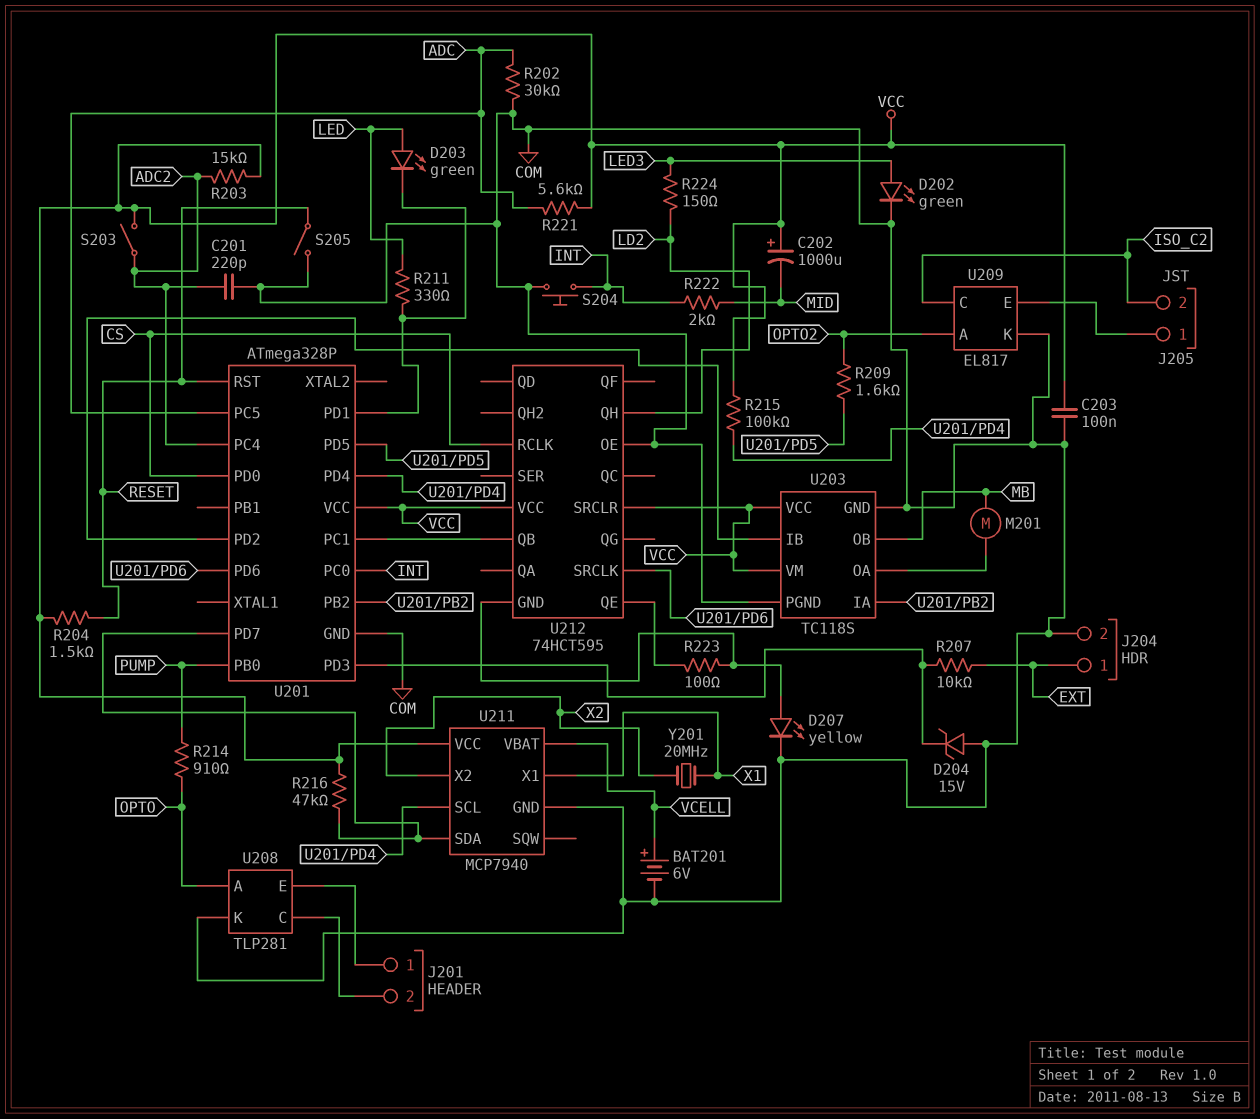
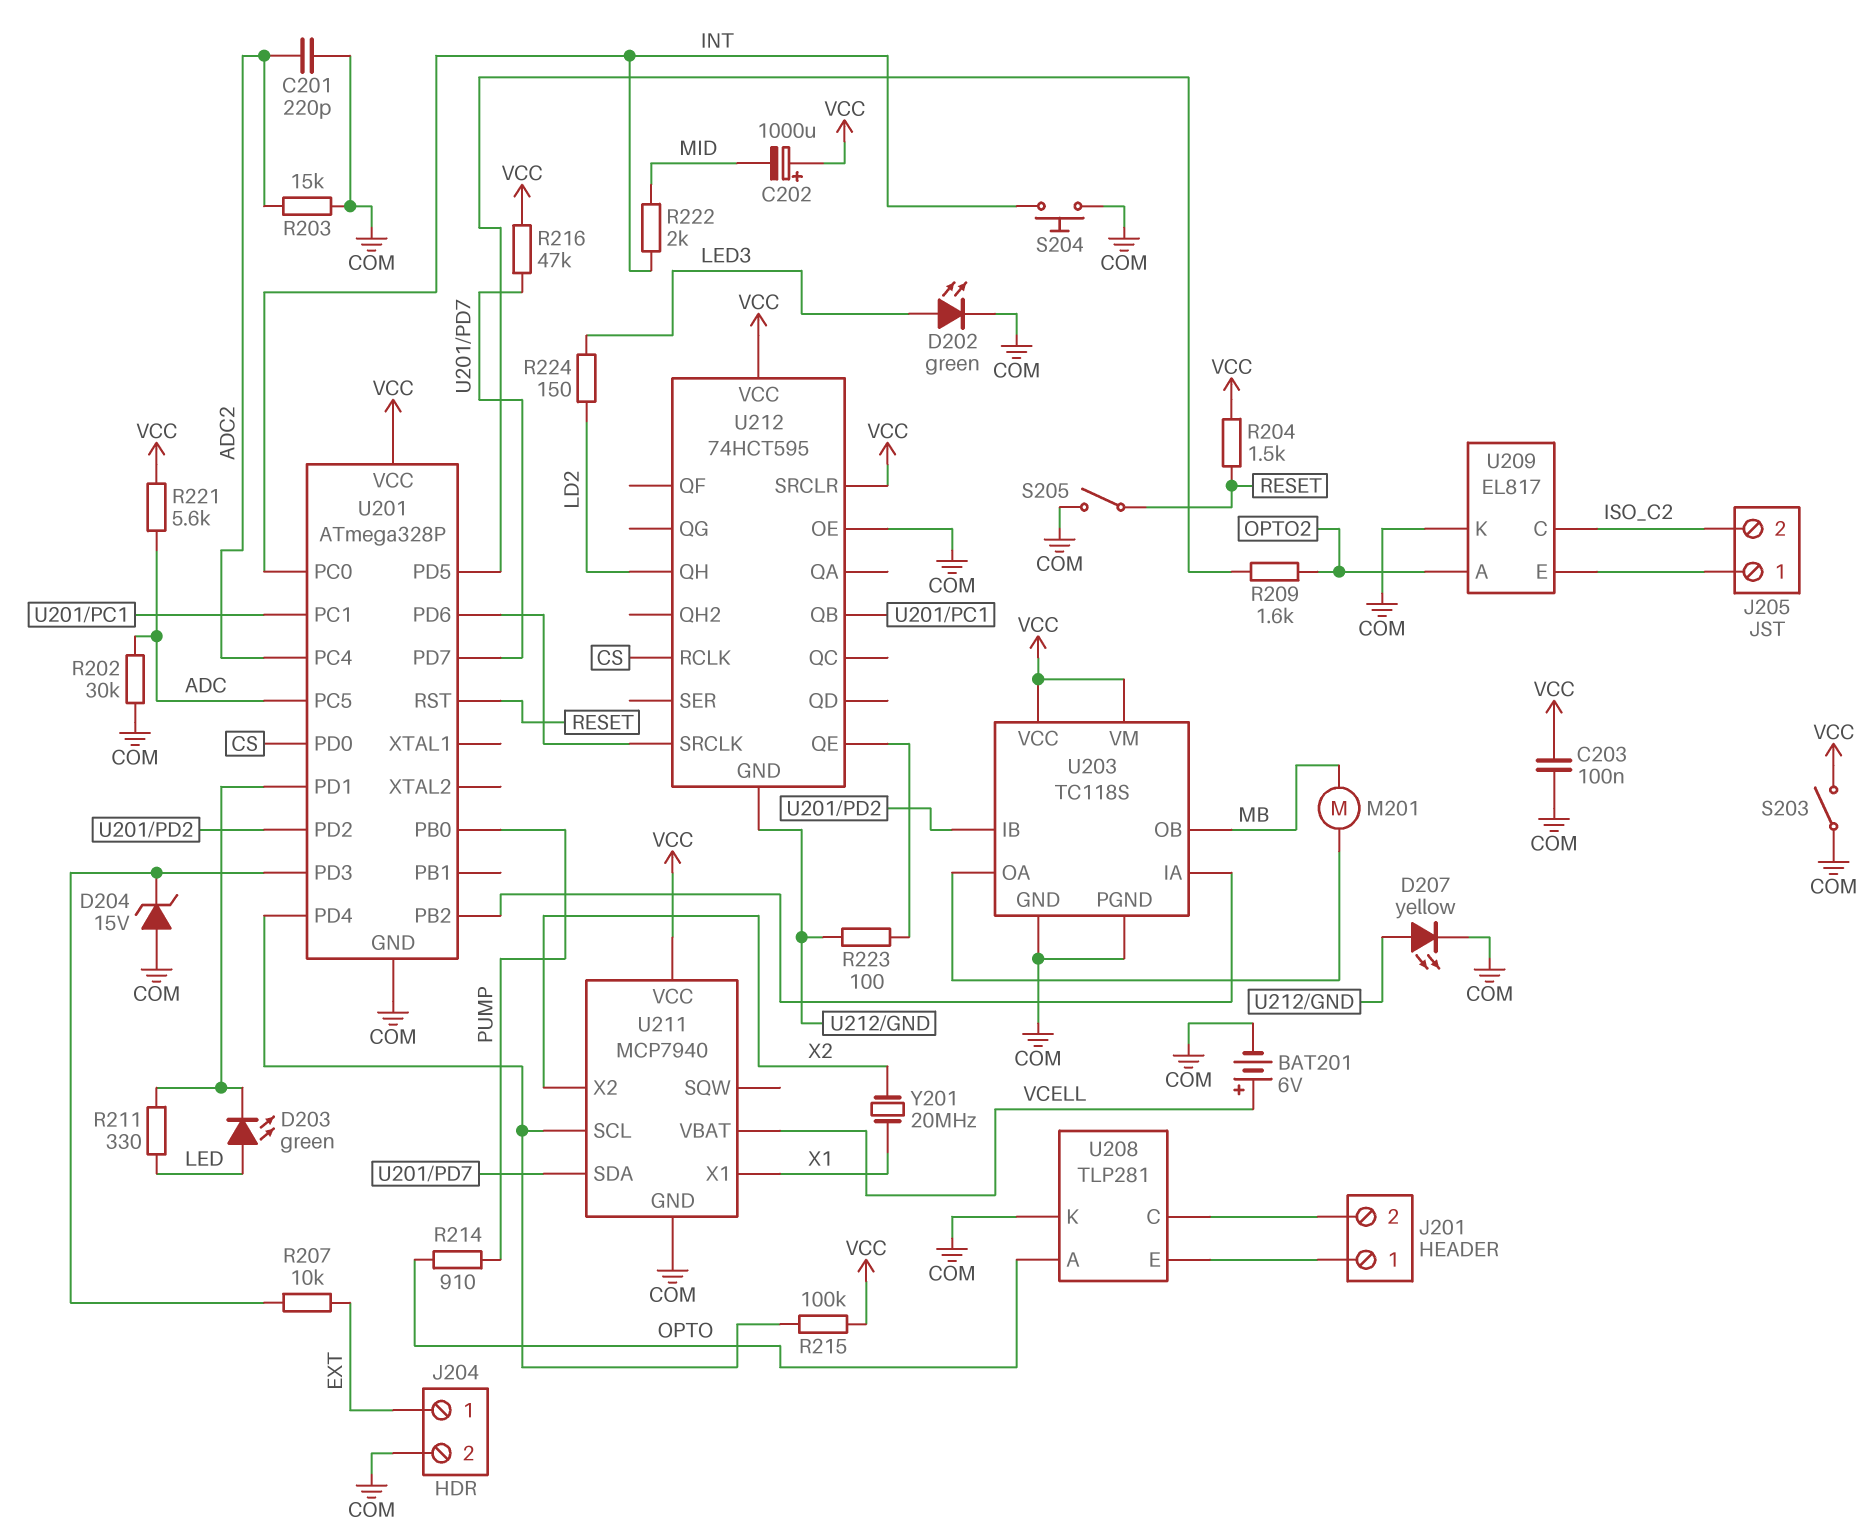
R203: 15k (ADC2, VCC) -> 15k (ADC2, COM)
S203: switch (ADC2, VCC) -> switch (COM, VCC)

